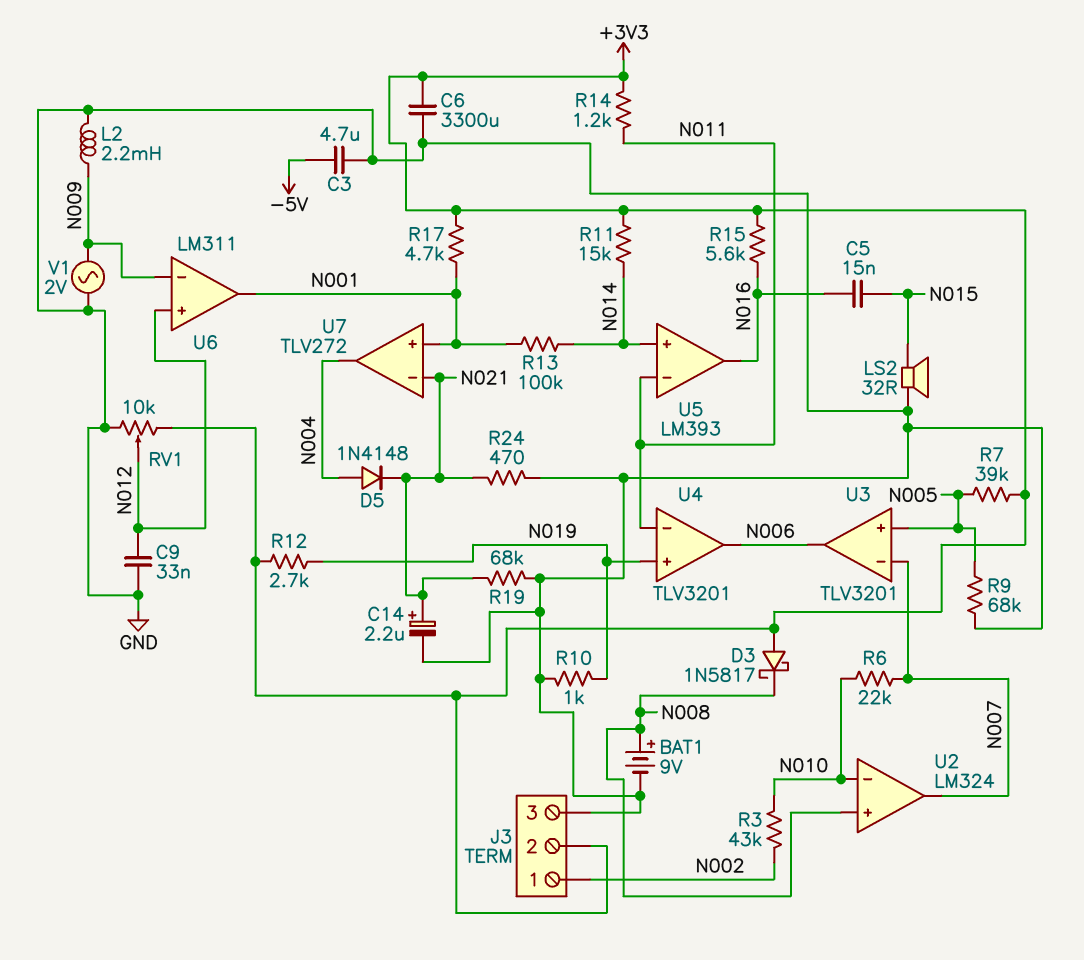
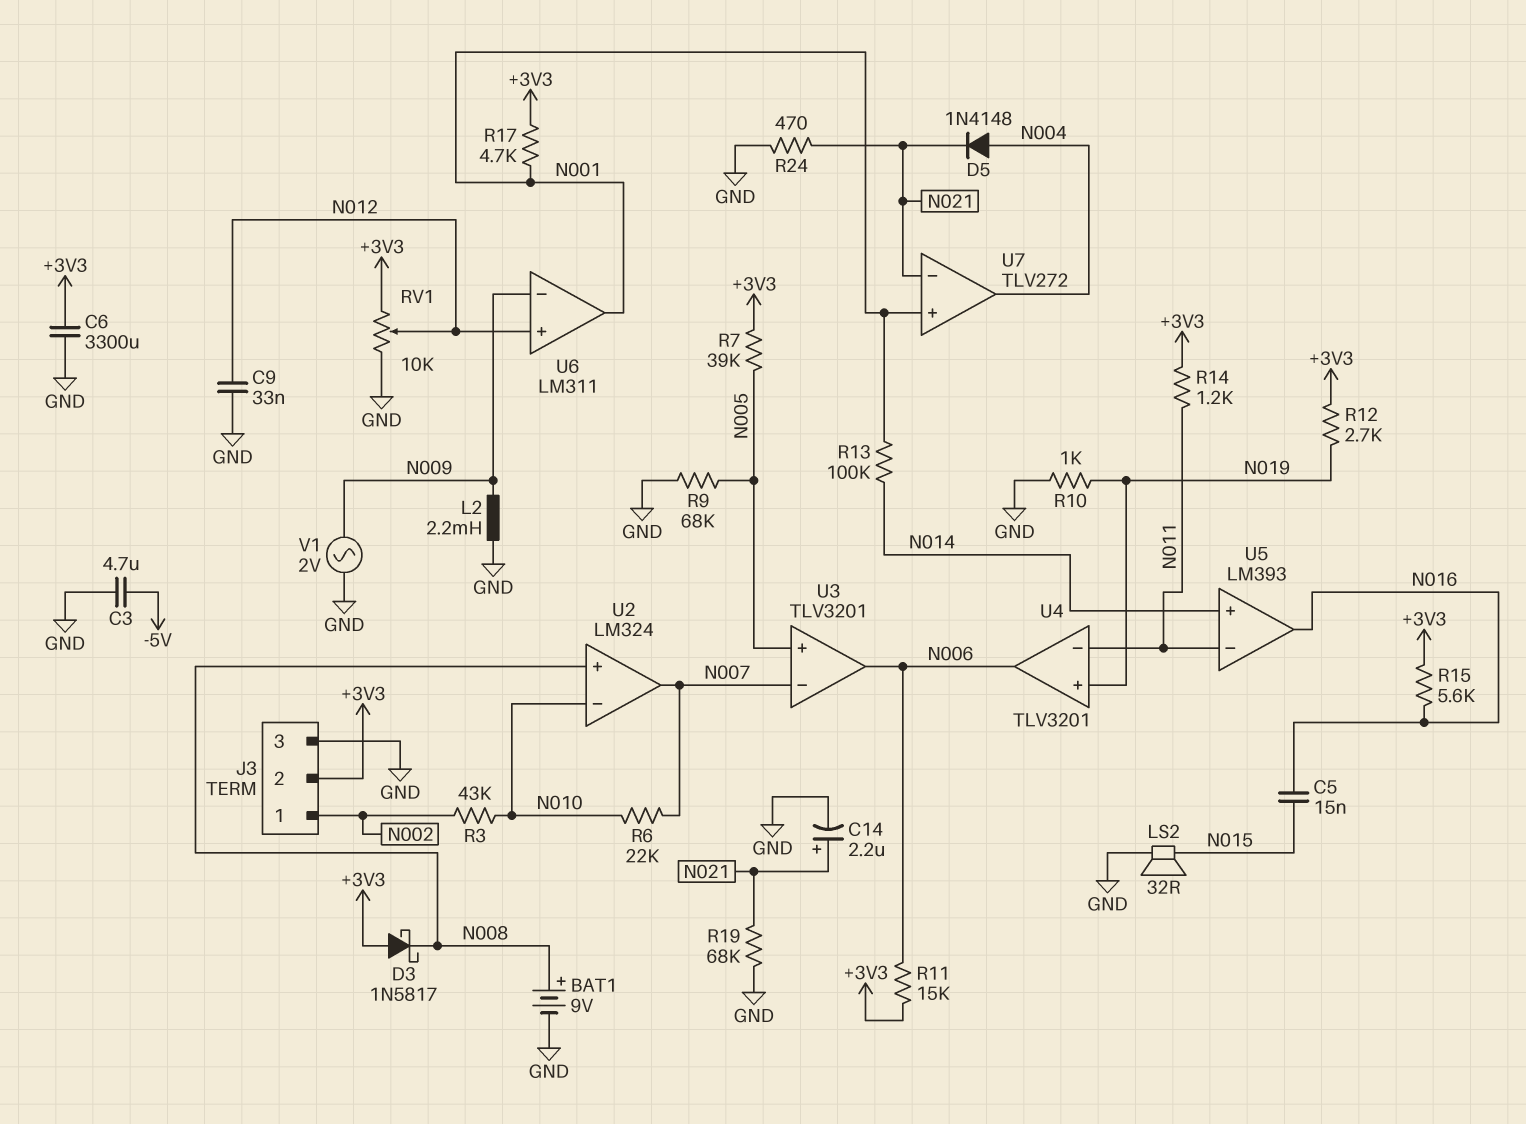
R11: 15k (+3V3, N014) -> 15k (+3V3, N006)

